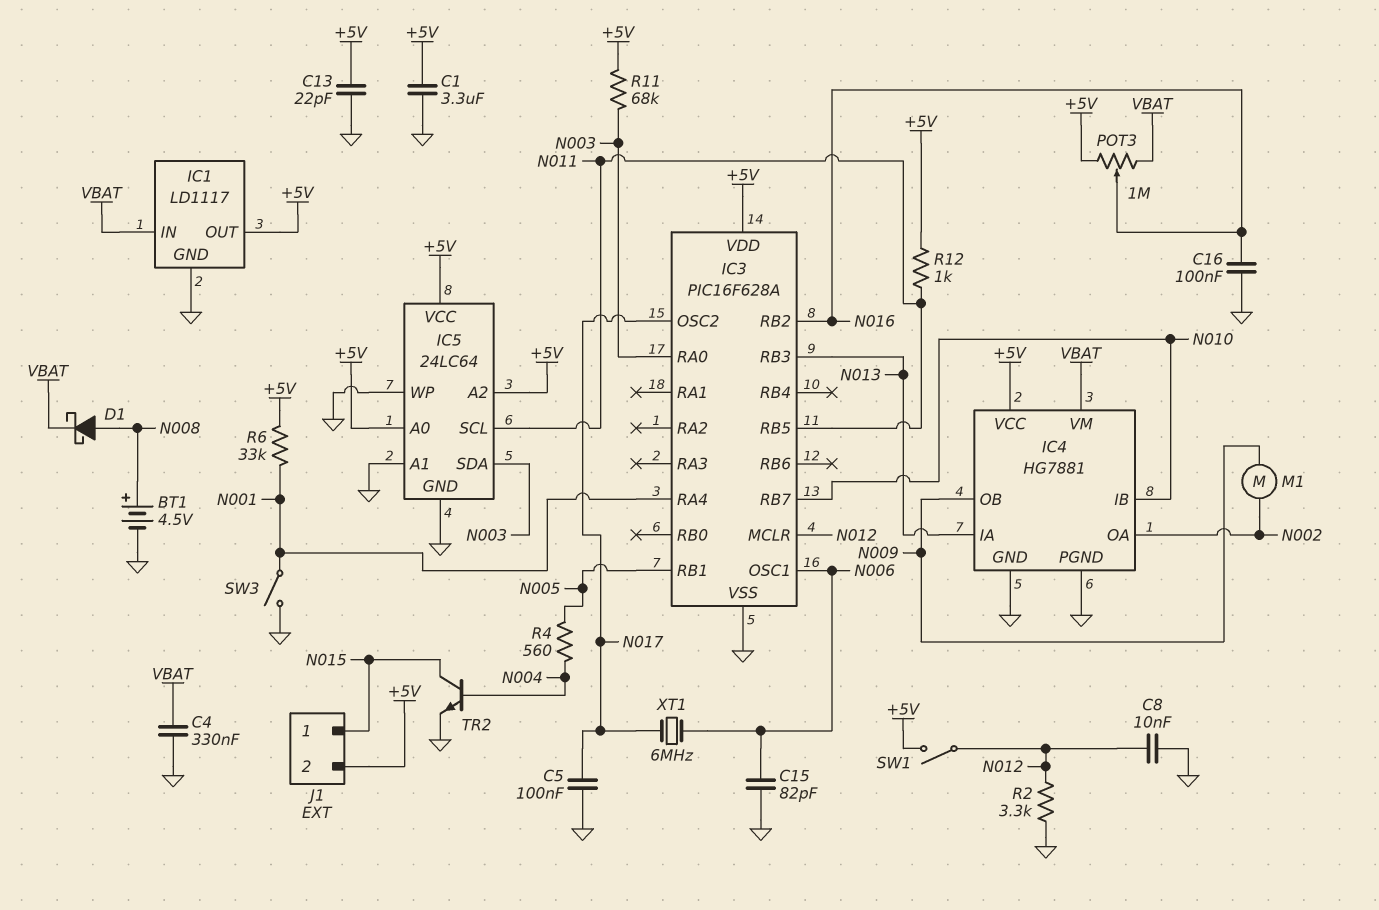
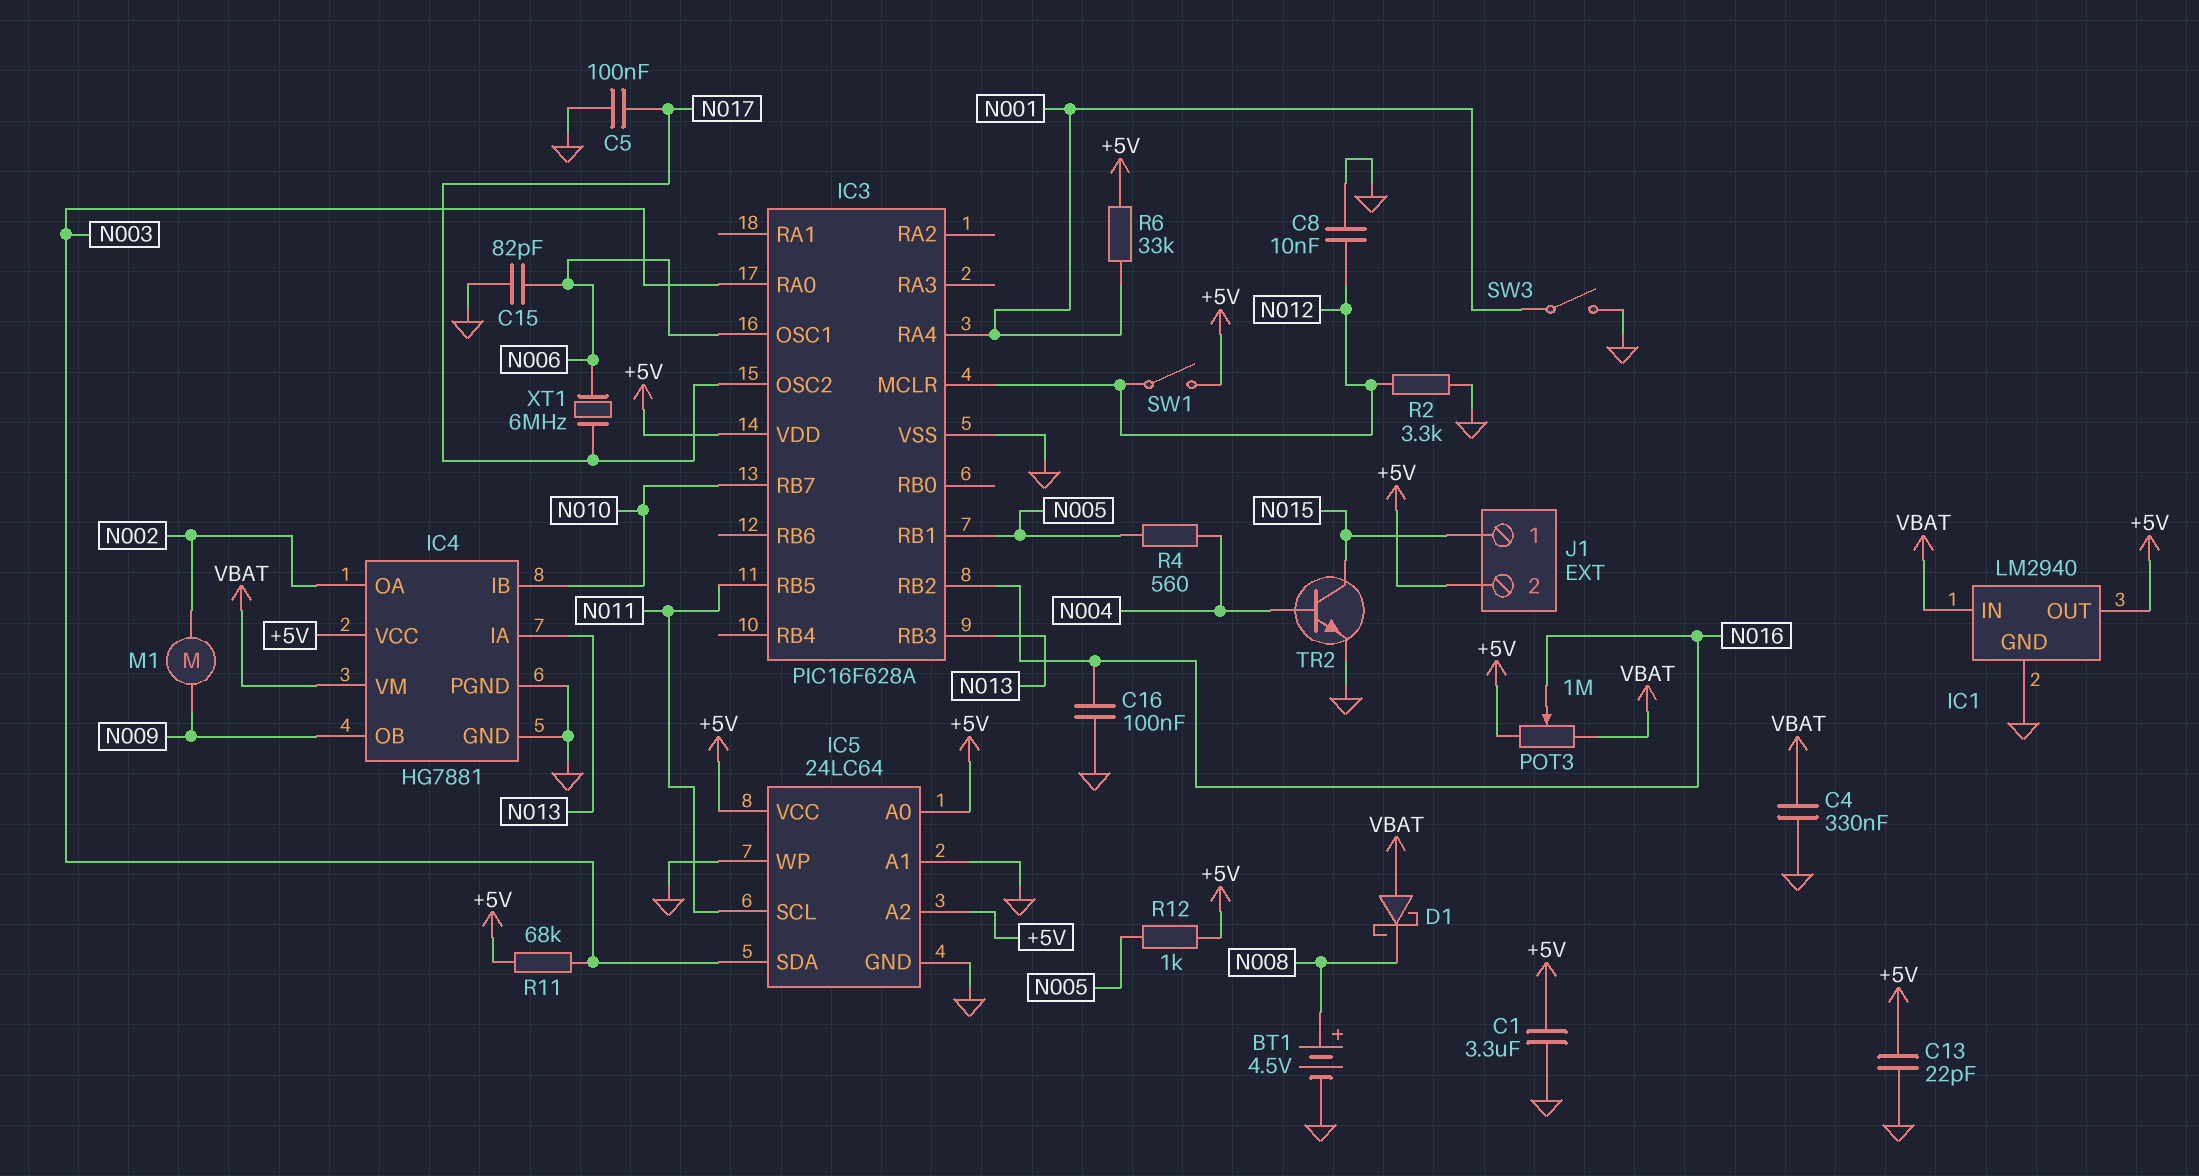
D1: schottky (A N008, K VBAT) -> schottky (A VBAT, K N008)
IC1: LD1117 -> LM2940
R12: 1k (+5V, N011) -> 1k (+5V, N005)

